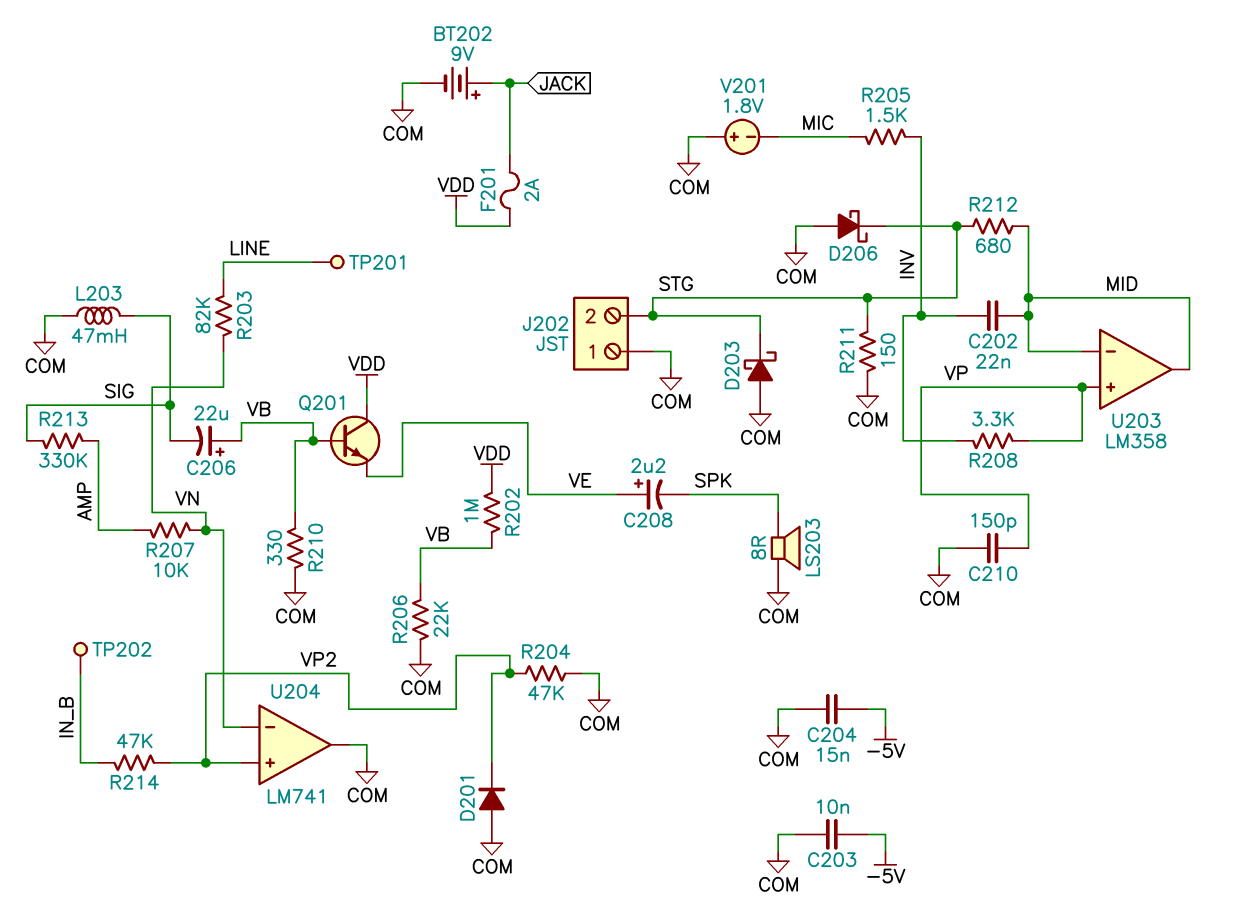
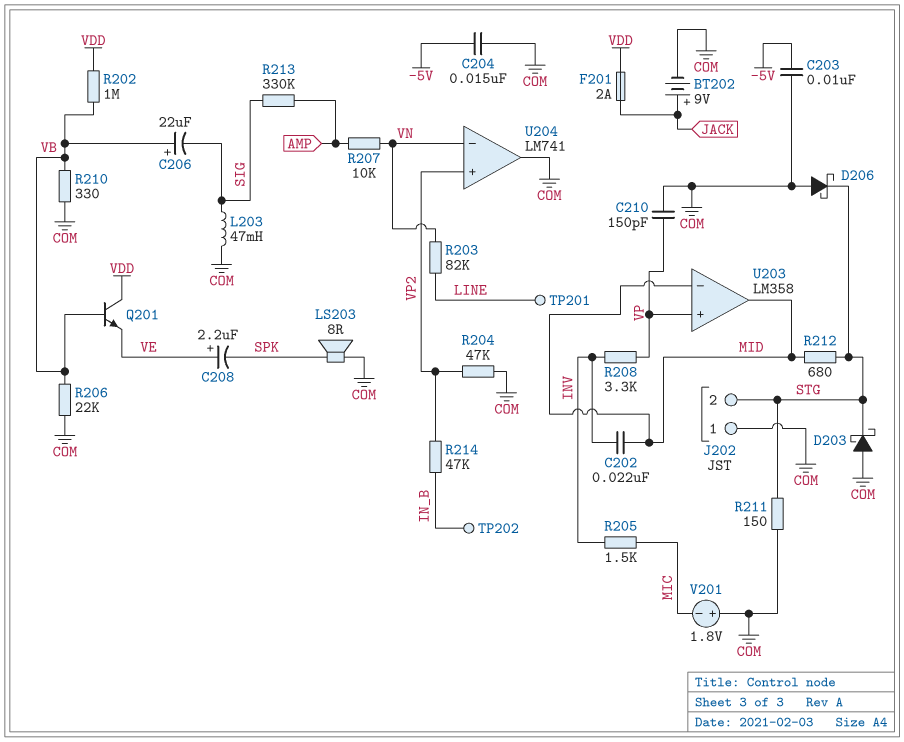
D201: diode (A COM, K VP2) -> none

